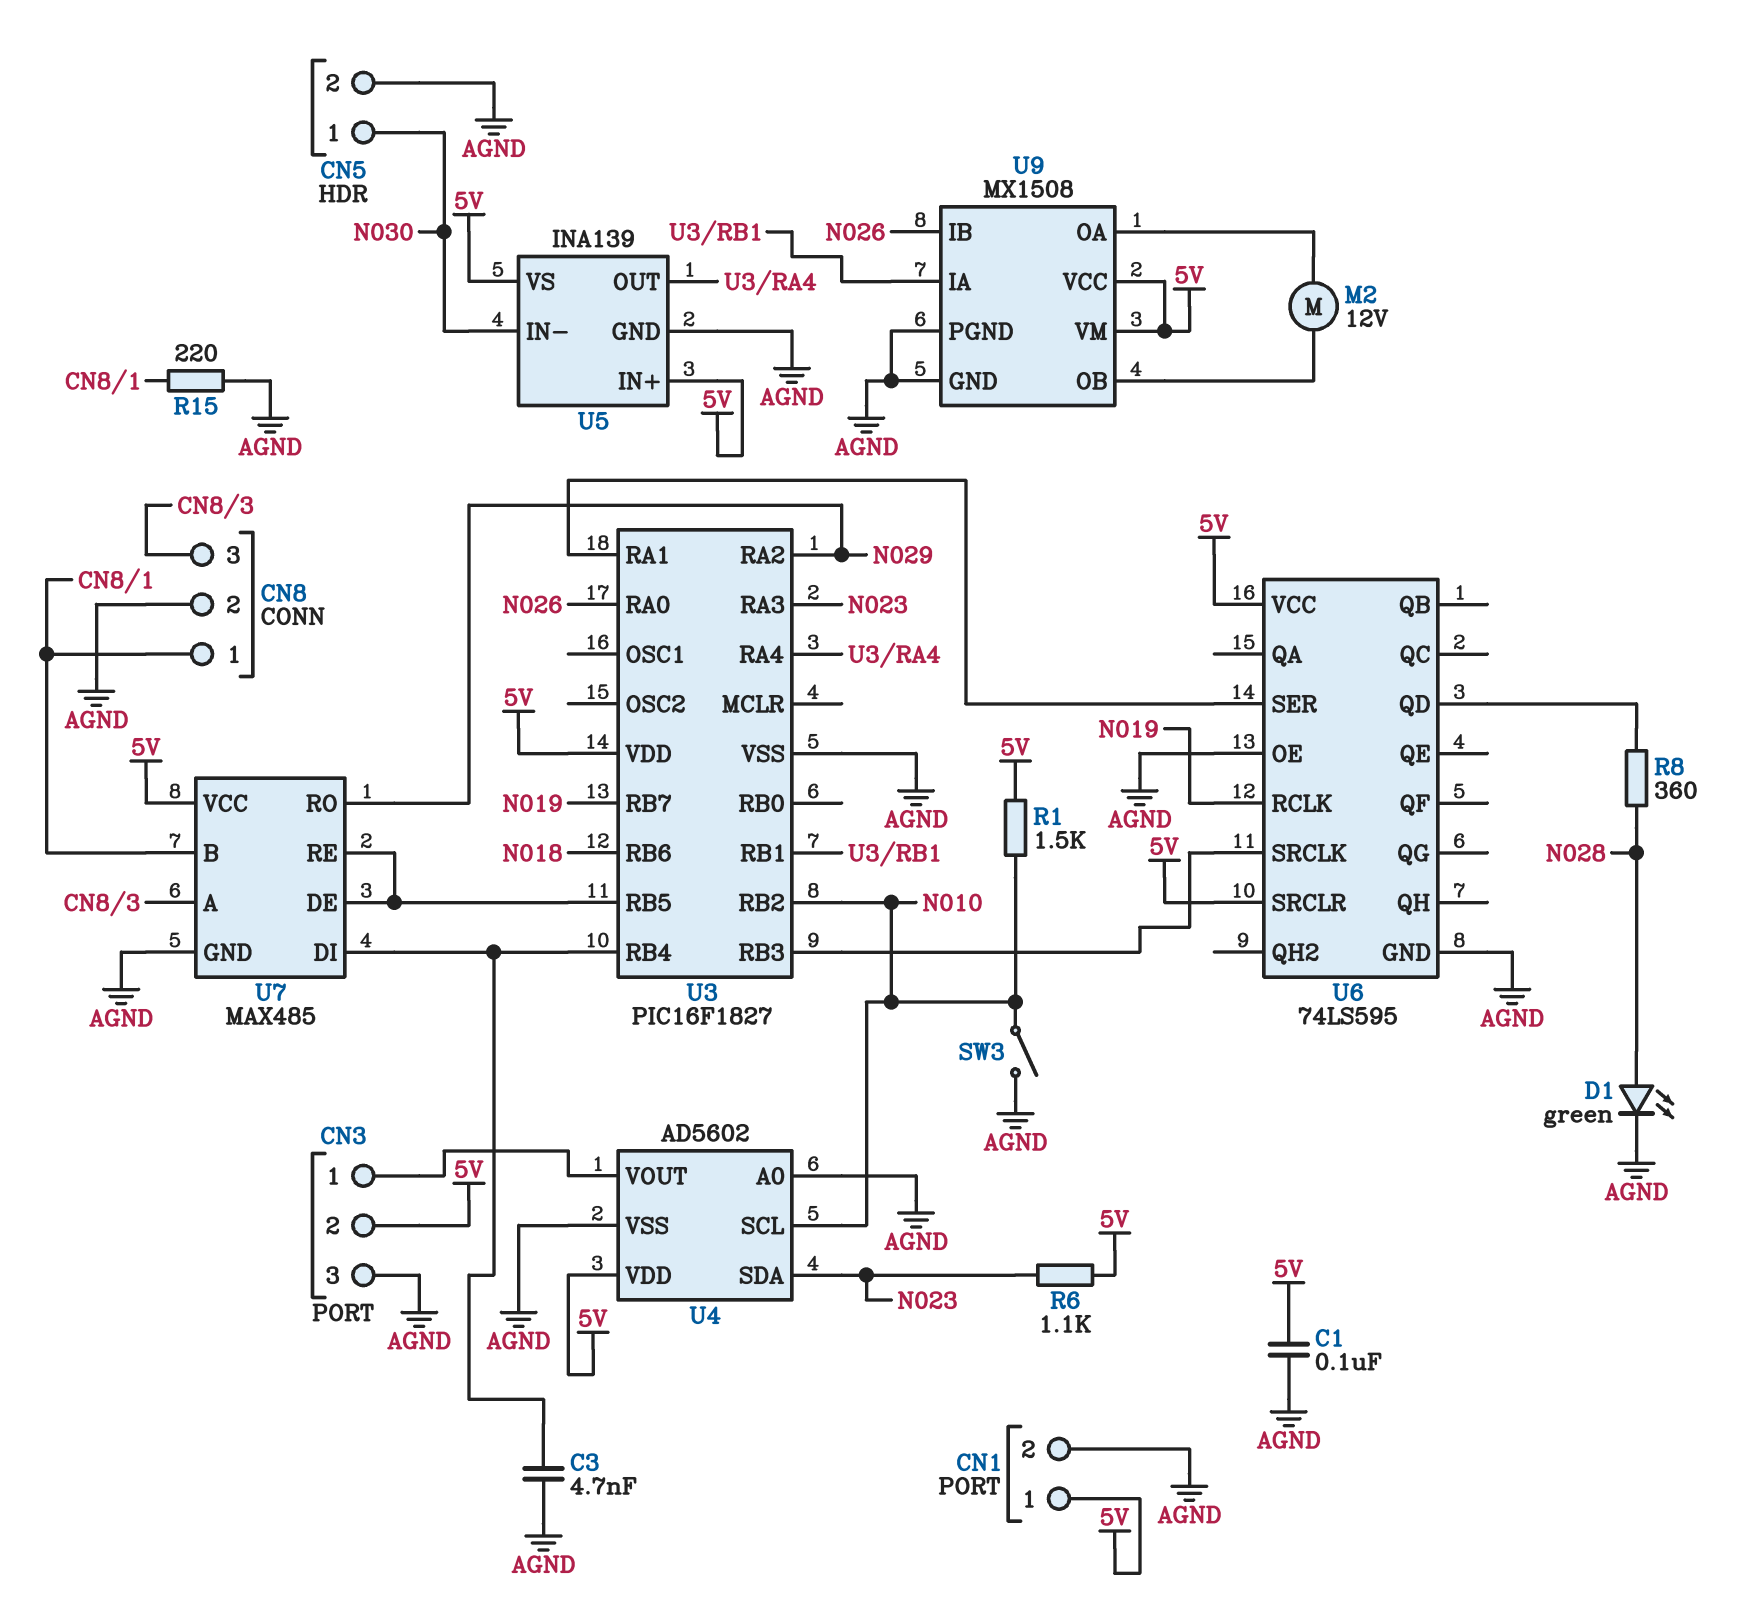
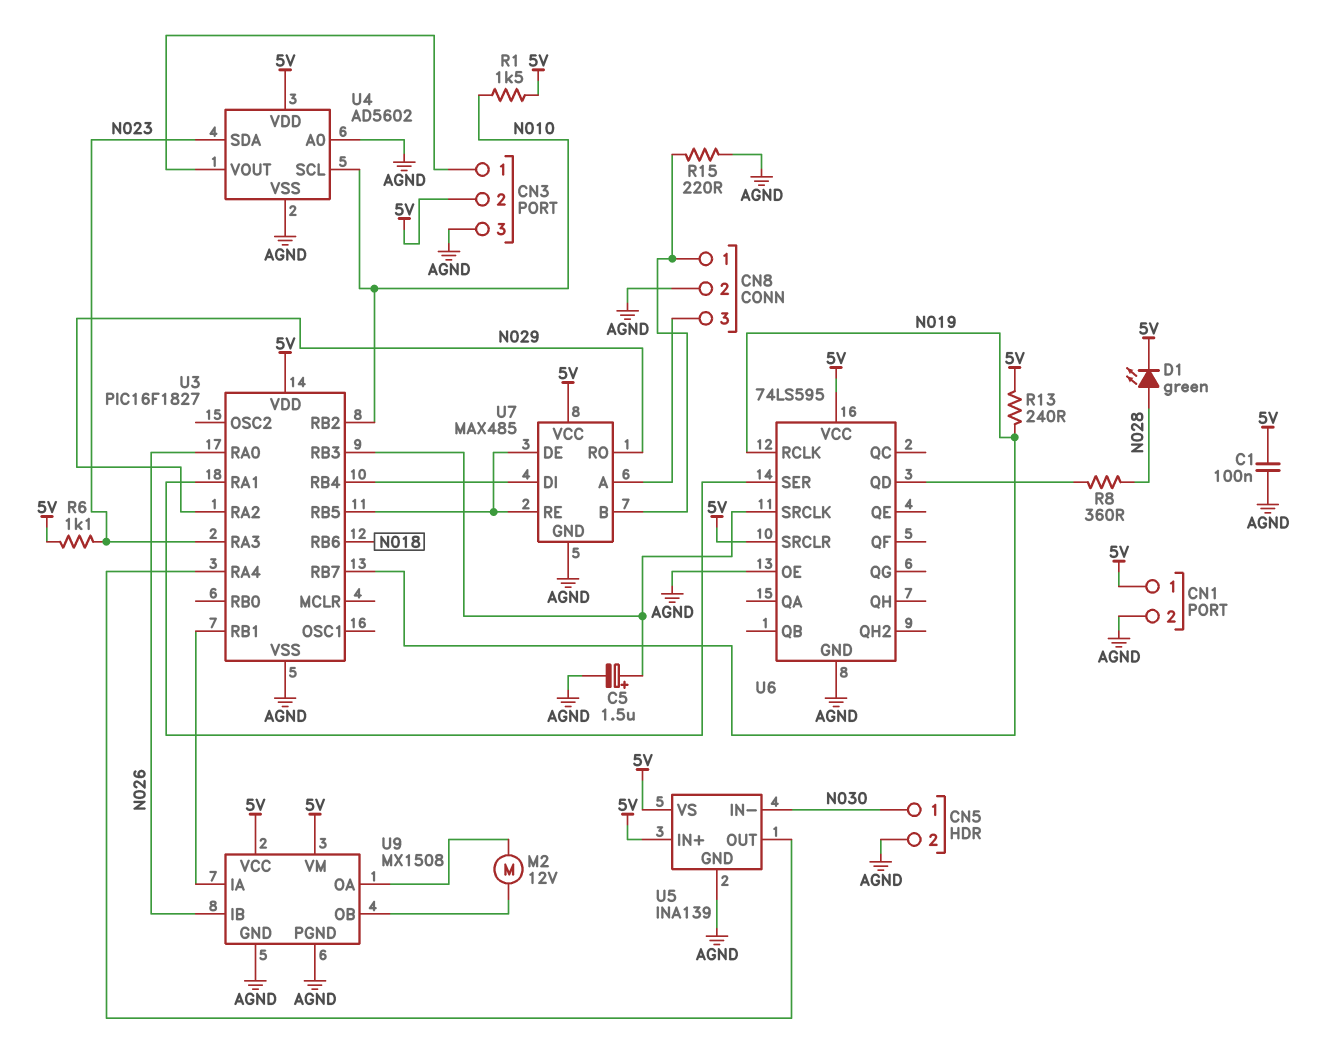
C3: 4.7nF (AGND, U3/RB4) -> none
C5: none -> 1.5uF (plus U3/RB3, minus AGND)
D1: LED green (A N028, K AGND) -> LED green (A N028, K 5V)
R13: none -> 240 (5V, N019)
SW3: switch (AGND, N010) -> none

